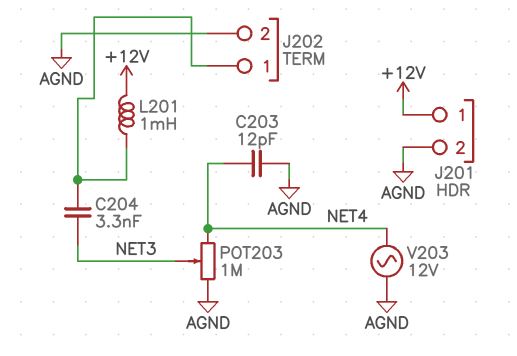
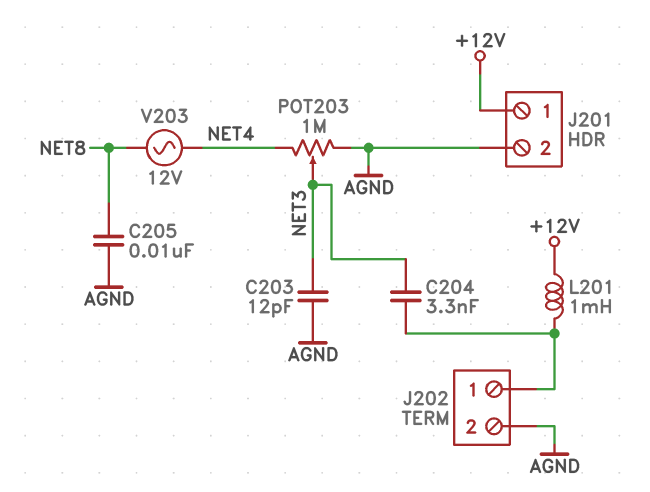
C203: 12pF (AGND, NET4) -> 12pF (AGND, NET3)
C205: none -> 10nF (AGND, NET8)
V203: AC 12V (AGND, NET4) -> AC 12V (NET4, NET8)

